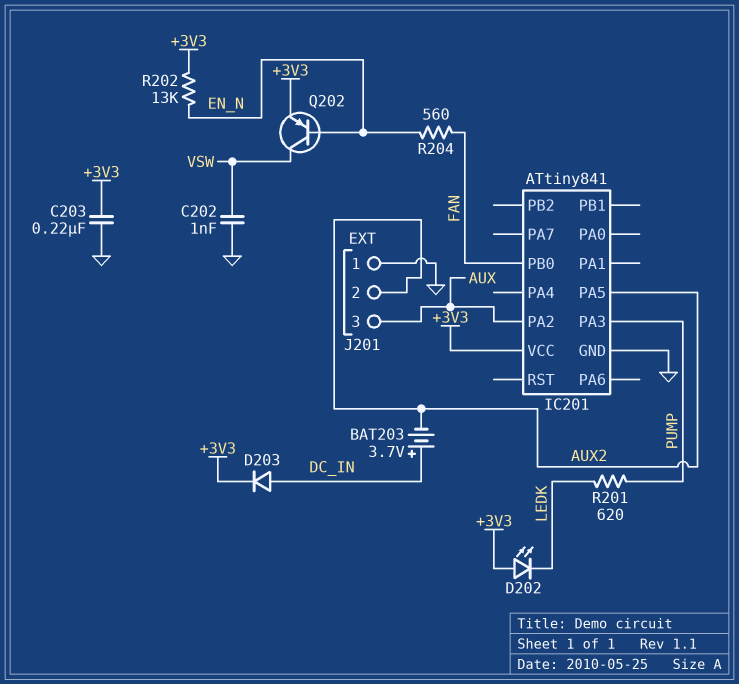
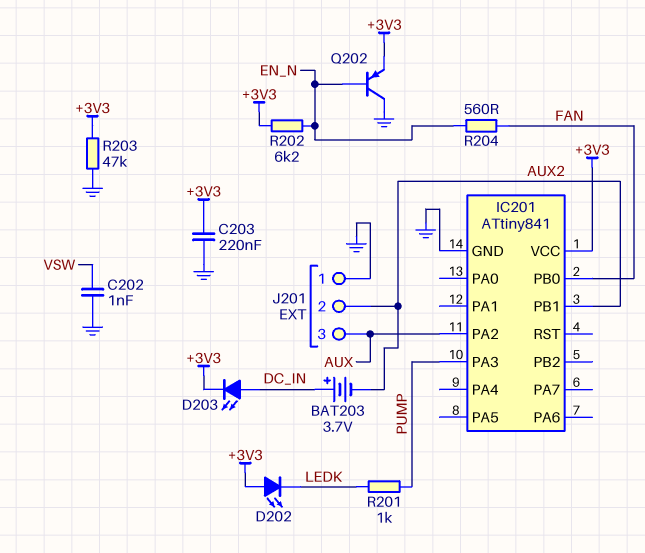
D203: diode (A DC_IN, K +3V3) -> LED (A DC_IN, K +3V3)
IC201 pin PA5: AUX2 -> none
IC201 pin PB1: none -> AUX2
Q202: PNP (B EN_N, C VSW, E +3V3) -> PNP (B EN_N, C GND, E +3V3)
R201: 620 (LEDK, PUMP) -> 1k (LEDK, PUMP)
R202: 13k (+3V3, EN_N) -> 6.2k (+3V3, EN_N)
R203: none -> 47k (+3V3, GND)

